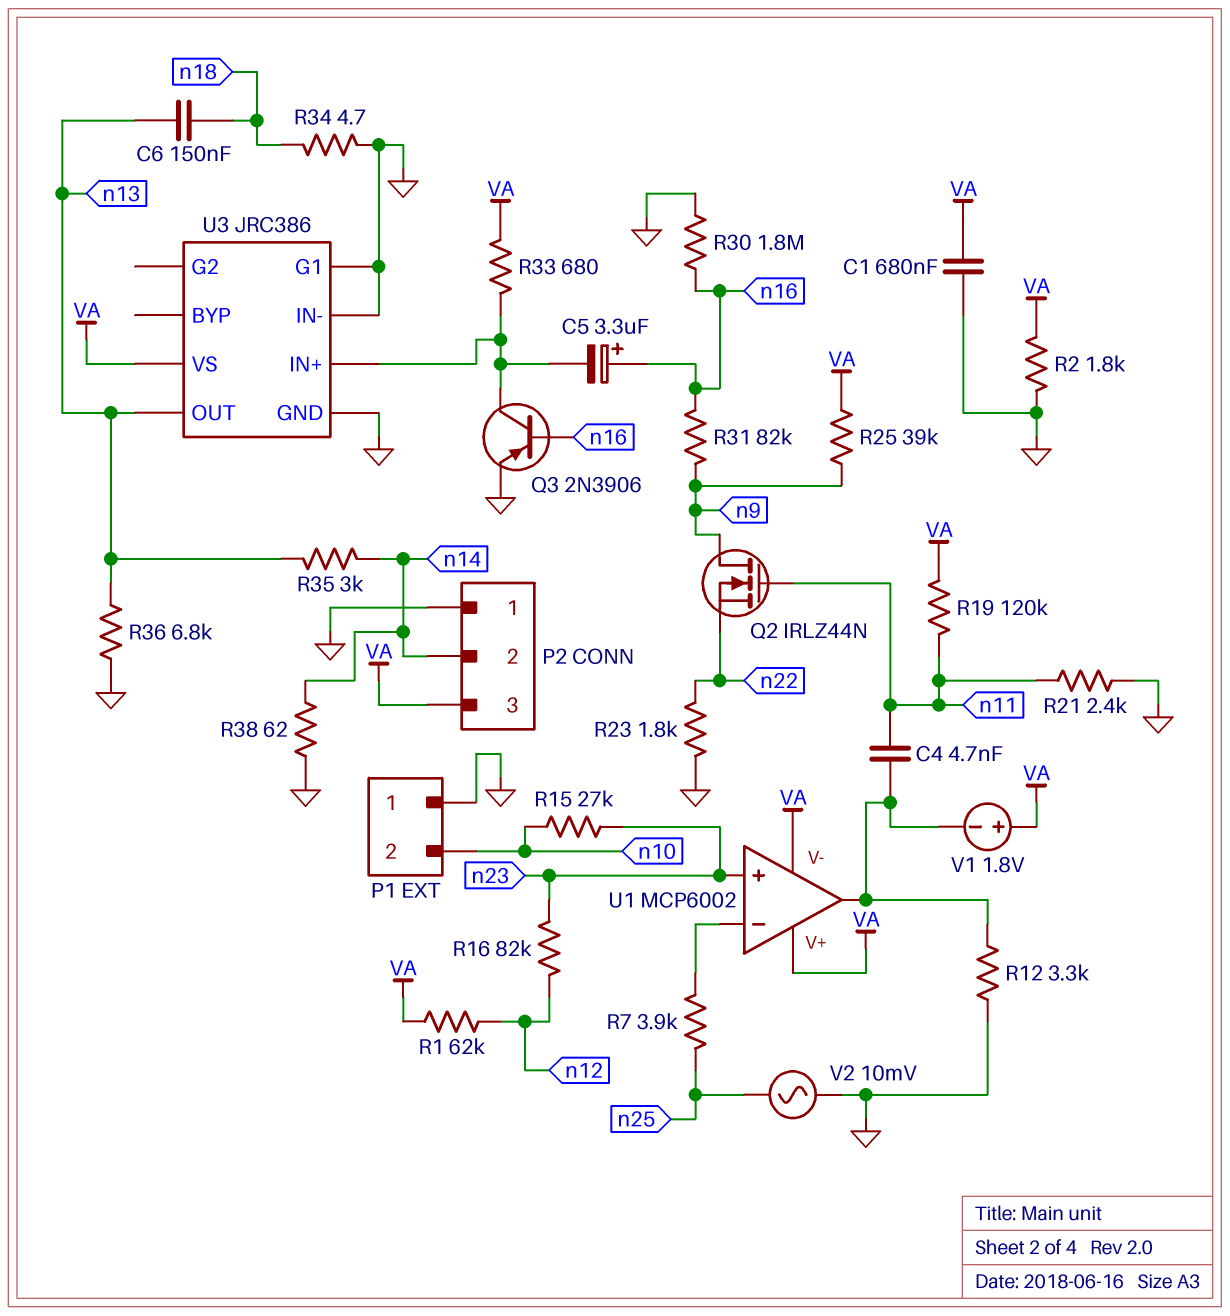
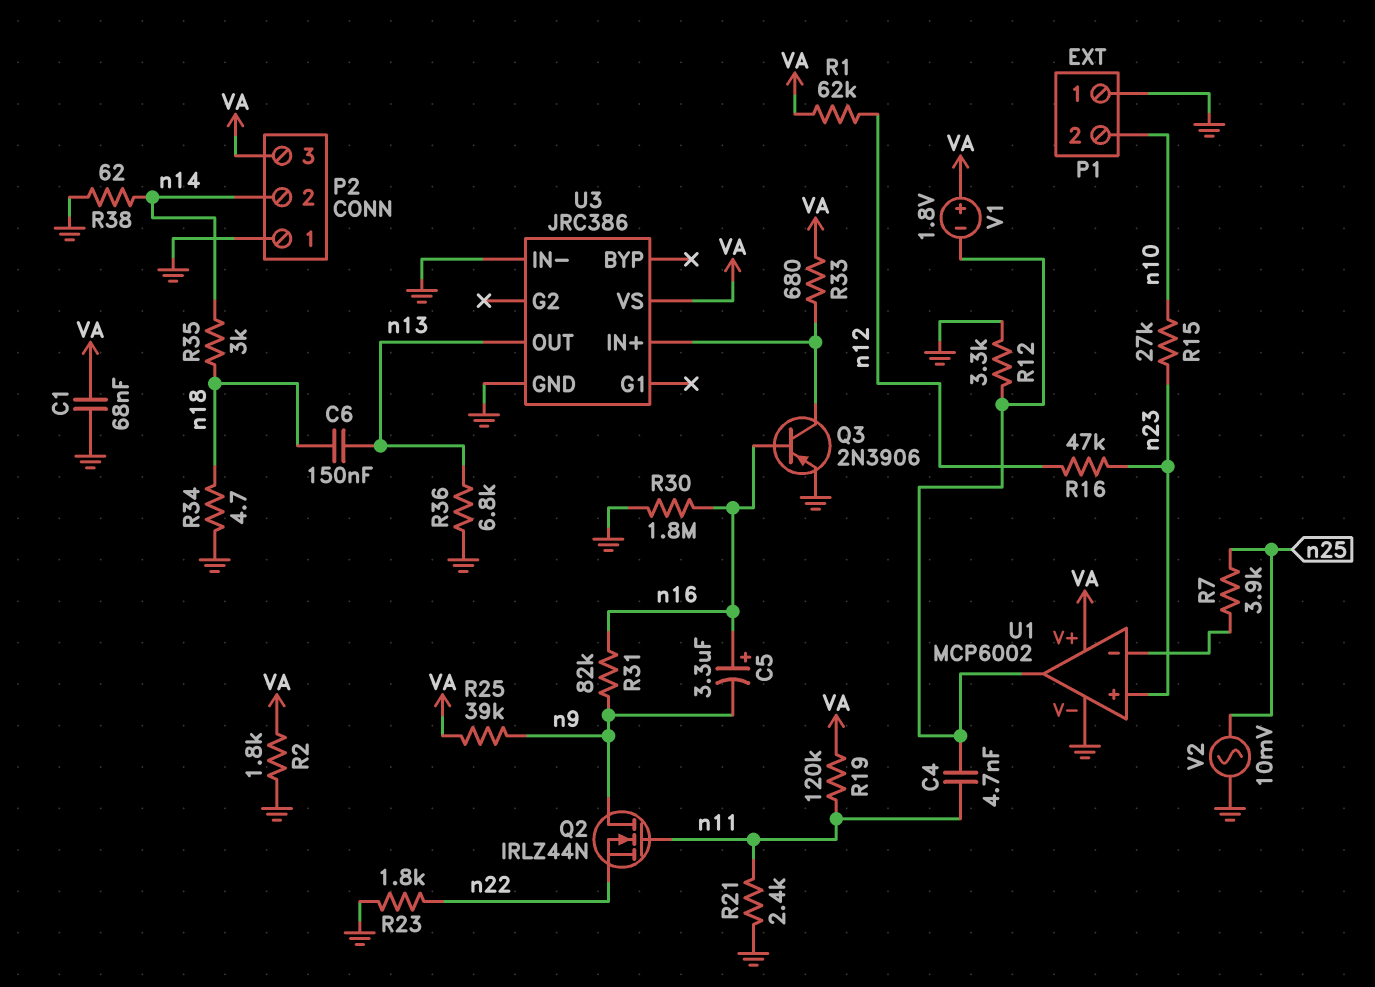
C1: 680nF (GND, VA) -> 68nF (GND, VA)
C5: 3.3uF (plus n16, minus U3/IN+) -> 3.3uF (plus n16, minus n9)
R16: 82k (n12, n23) -> 47k (n12, n23)
R35: 3k (n13, n14) -> 3k (n14, n18)
U1 pin V-: VA -> GND
U3 pin G1: GND -> none

